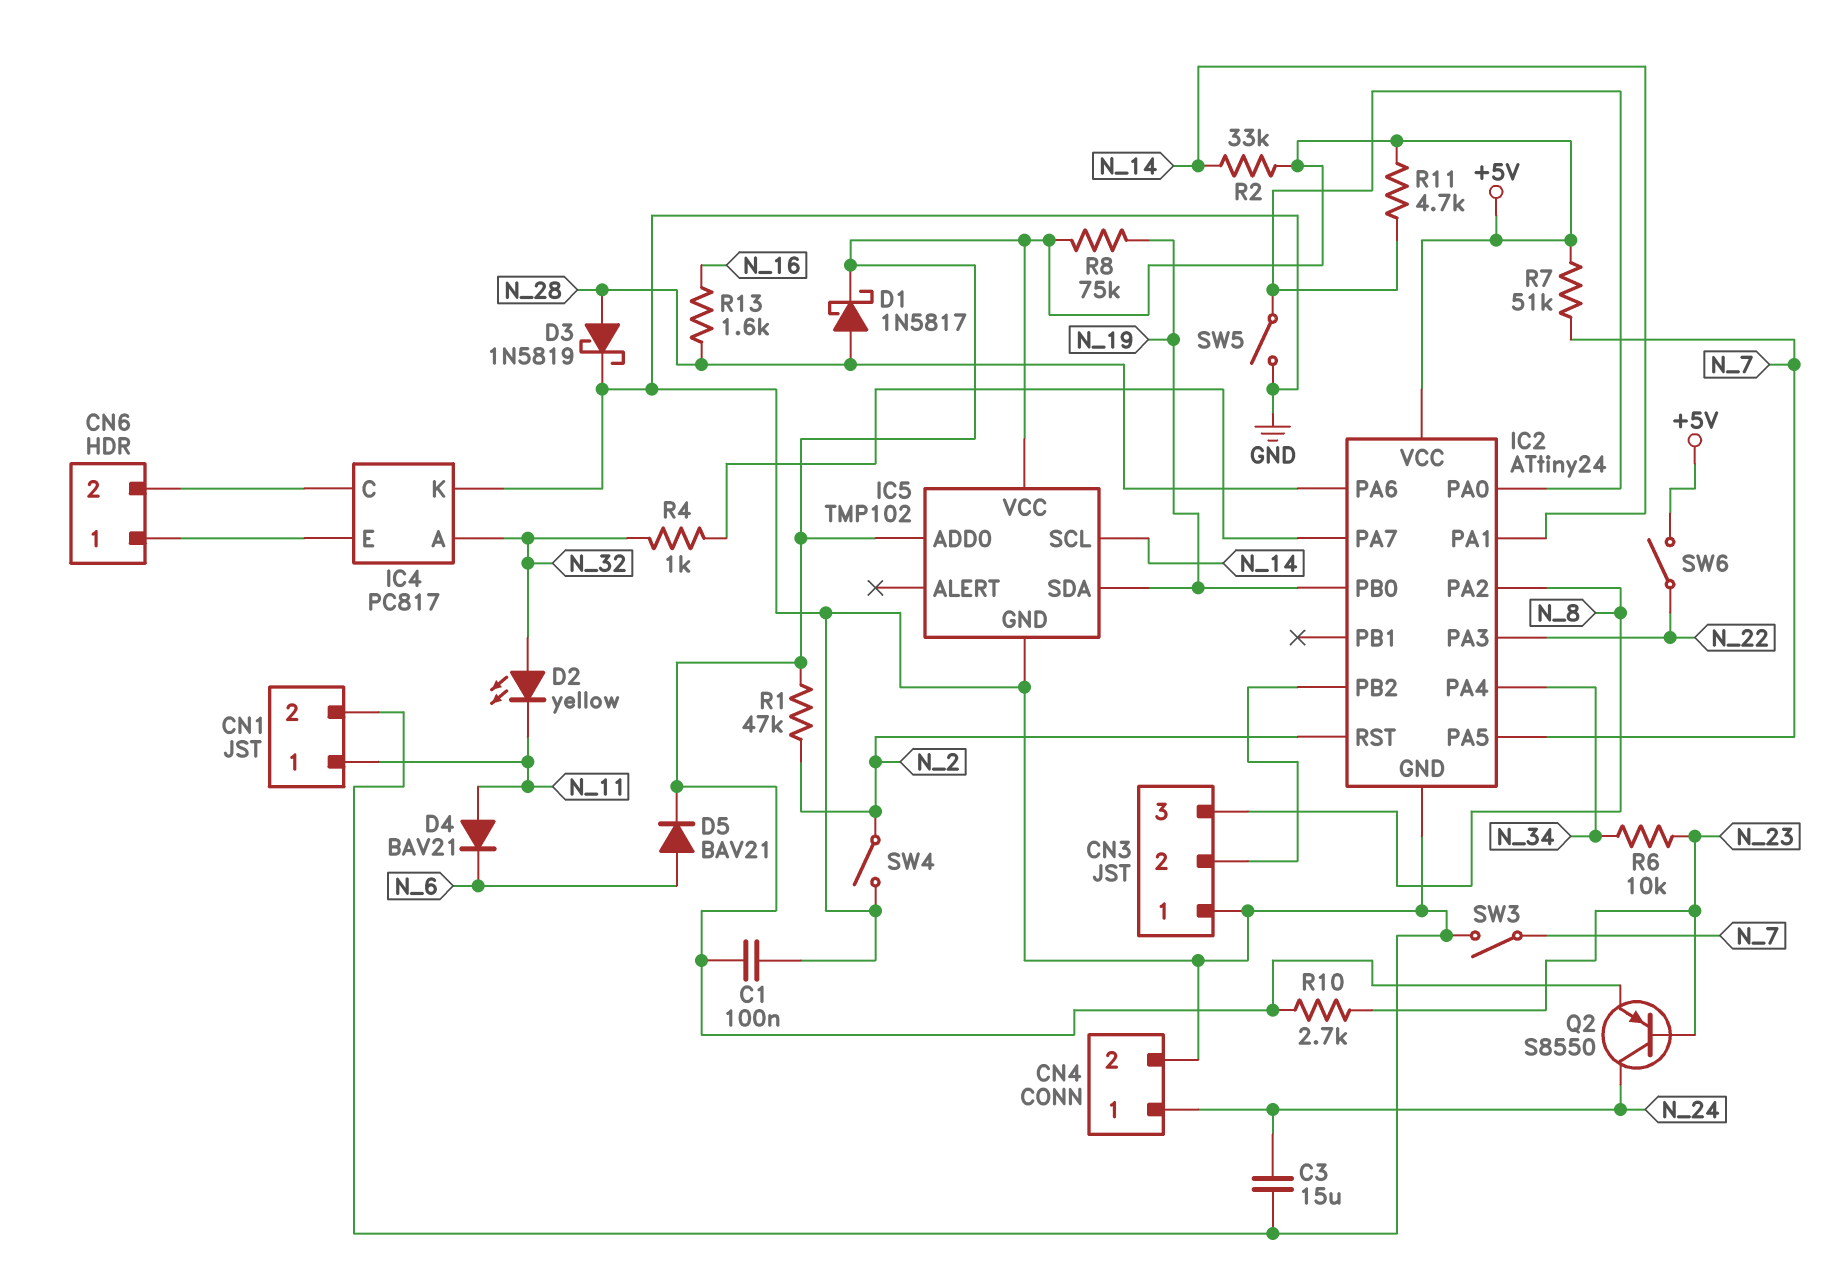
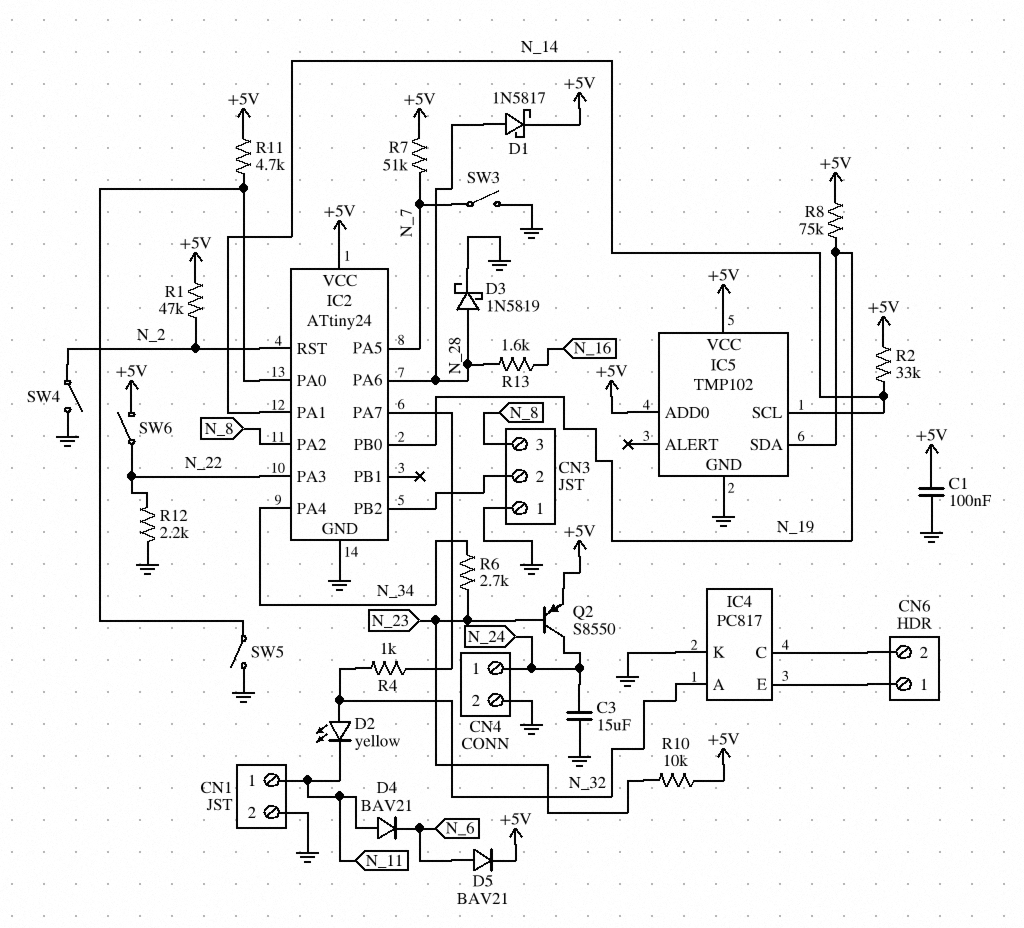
R6: 10k (N_23, N_34) -> 2.7k (N_23, N_34)
R10: 2.7k (+5V, N_23) -> 10k (+5V, N_23)
R12: none -> 2.2k (GND, N_22)

